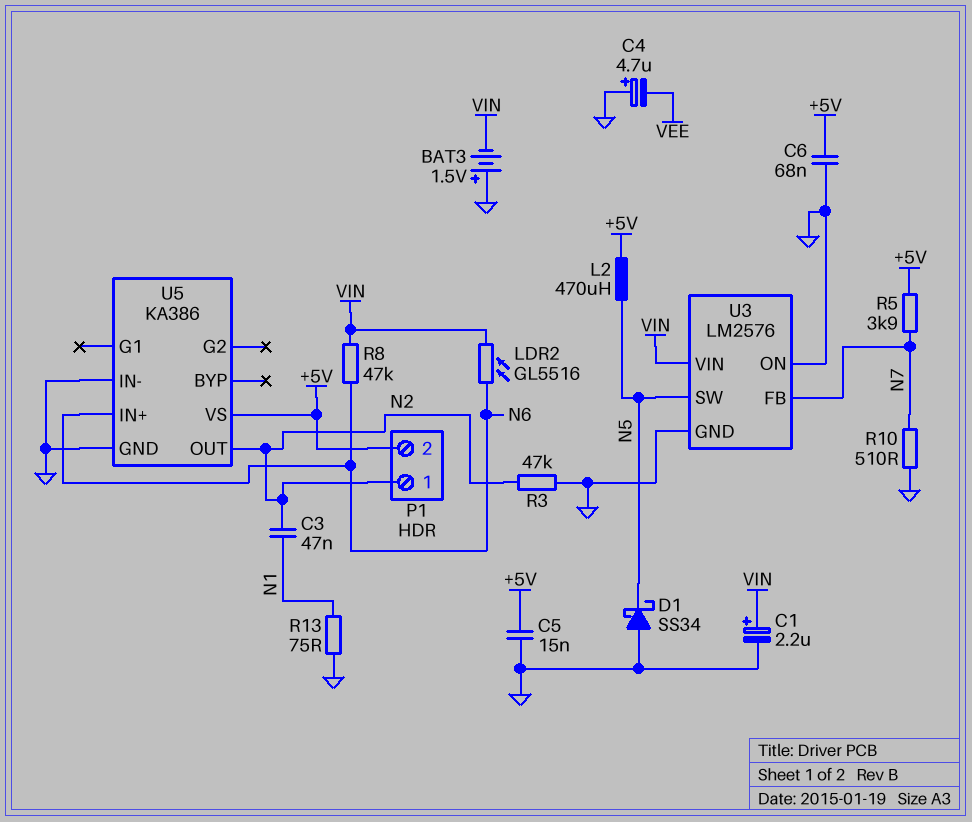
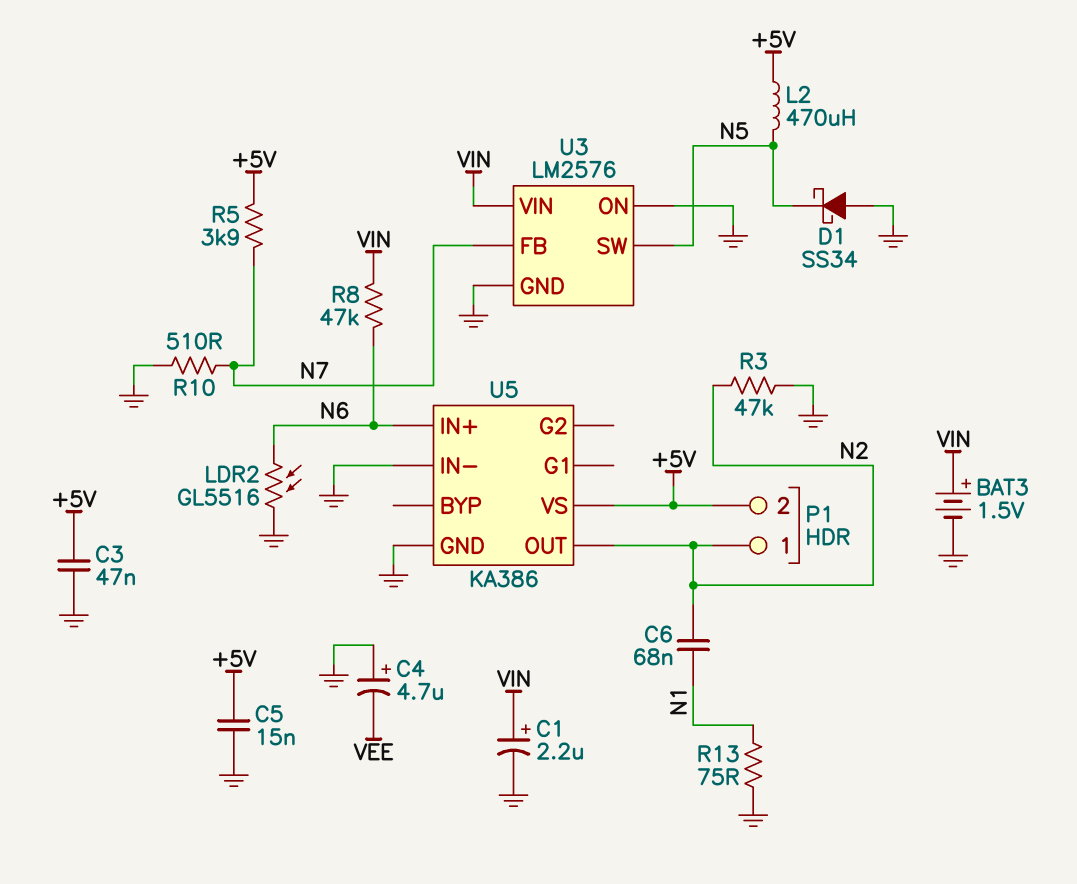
BAT3: 1.5V (plus GND, minus VIN) -> 1.5V (plus VIN, minus GND)
C3: 47nF (N1, N2) -> 47nF (+5V, GND)
C6: 68nF (+5V, GND) -> 68nF (N1, N2)
LDR2: GL5516 (N6, VIN) -> GL5516 (GND, N6)

